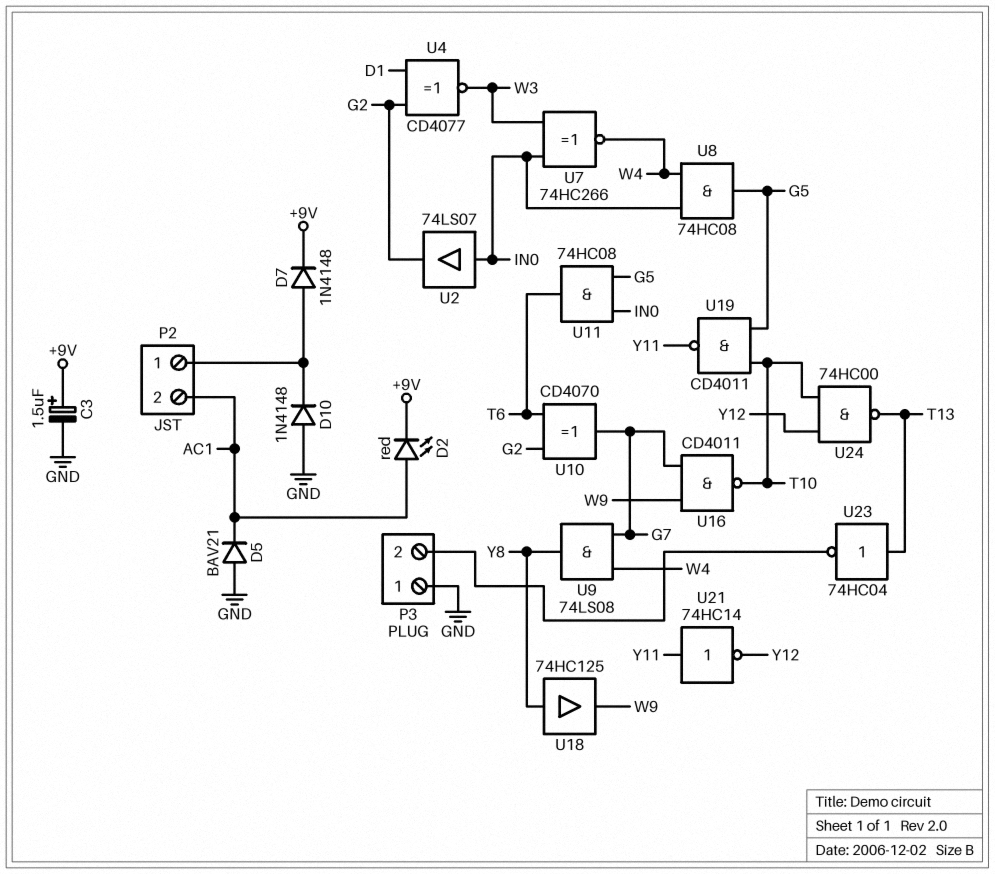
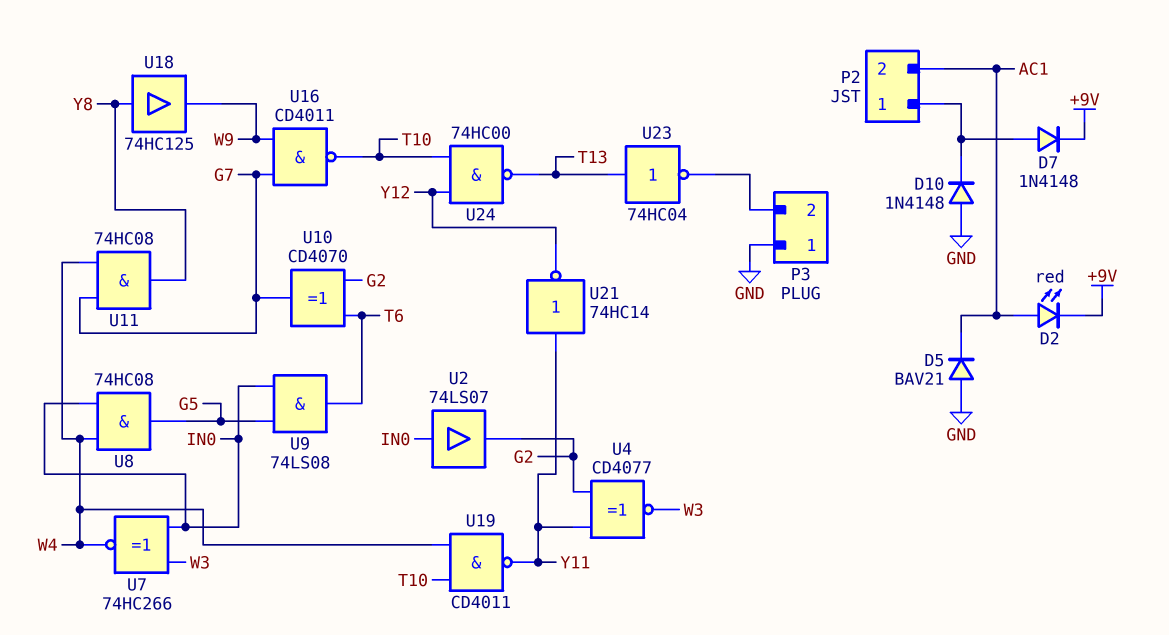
C3: 1.5uF (plus +9V, minus GND) -> none
U4: XNOR CD4077 (in D1, in G2, out W3) -> XNOR CD4077 (in G2, in Y11, out W3)
U9: AND 74LS08 (in G7, in W4, out Y8) -> AND 74LS08 (in G5, in IN0, out T6)
U11: AND 74HC08 (in G5, in IN0, out T6) -> AND 74HC08 (in G7, in W4, out Y8)
U19: NAND CD4011 (in G5, in T10, out Y11) -> NAND CD4011 (in T10, in W4, out Y11)

